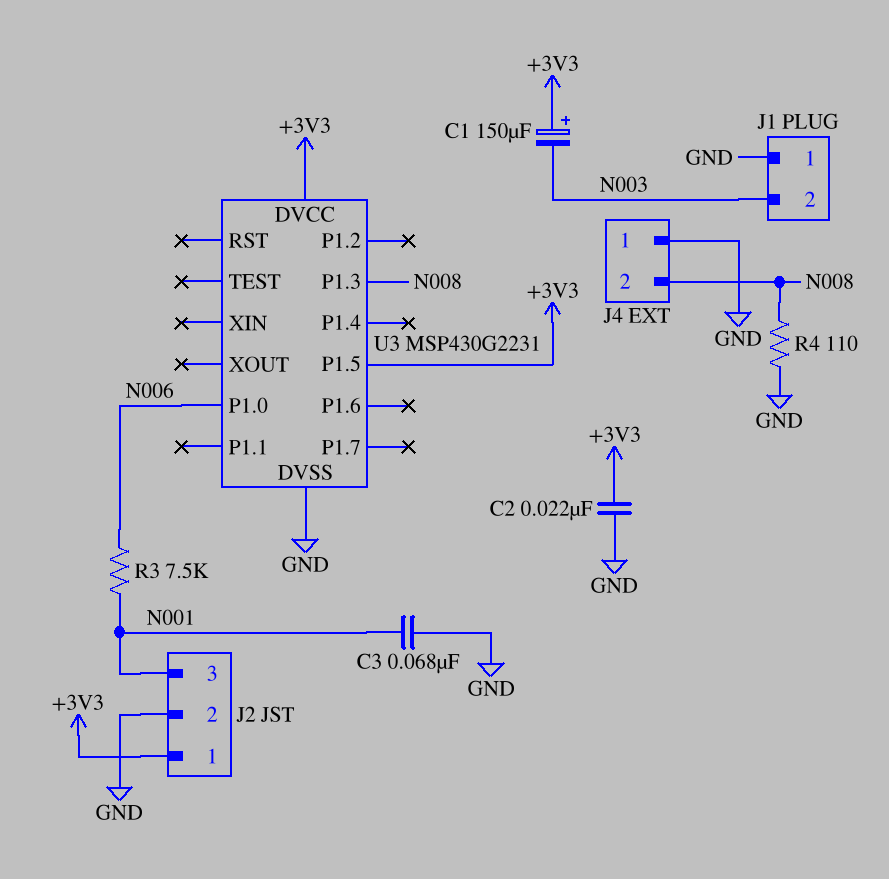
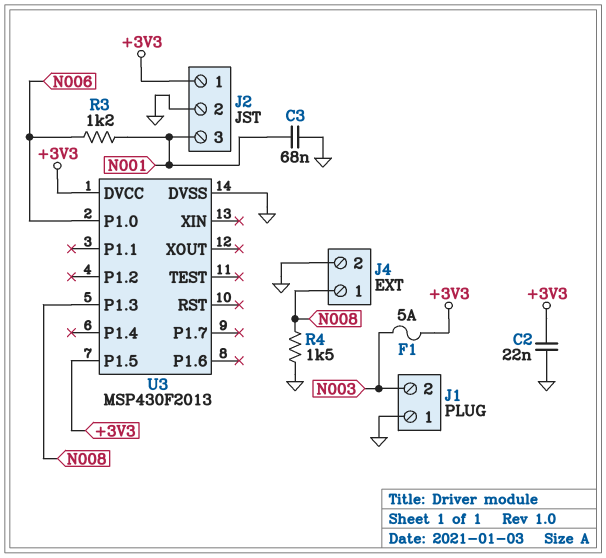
C1: 150uF (plus +3V3, minus N003) -> none
F1: none -> 5A (+3V3, N003)
J4 pin 1: GND -> N008
J4 pin 2: N008 -> GND
R3: 7.5k (N001, N006) -> 1.2k (N001, N006)
R4: 110 (GND, N008) -> 1.5k (GND, N008)
U3: MSP430G2231 -> MSP430F2013

